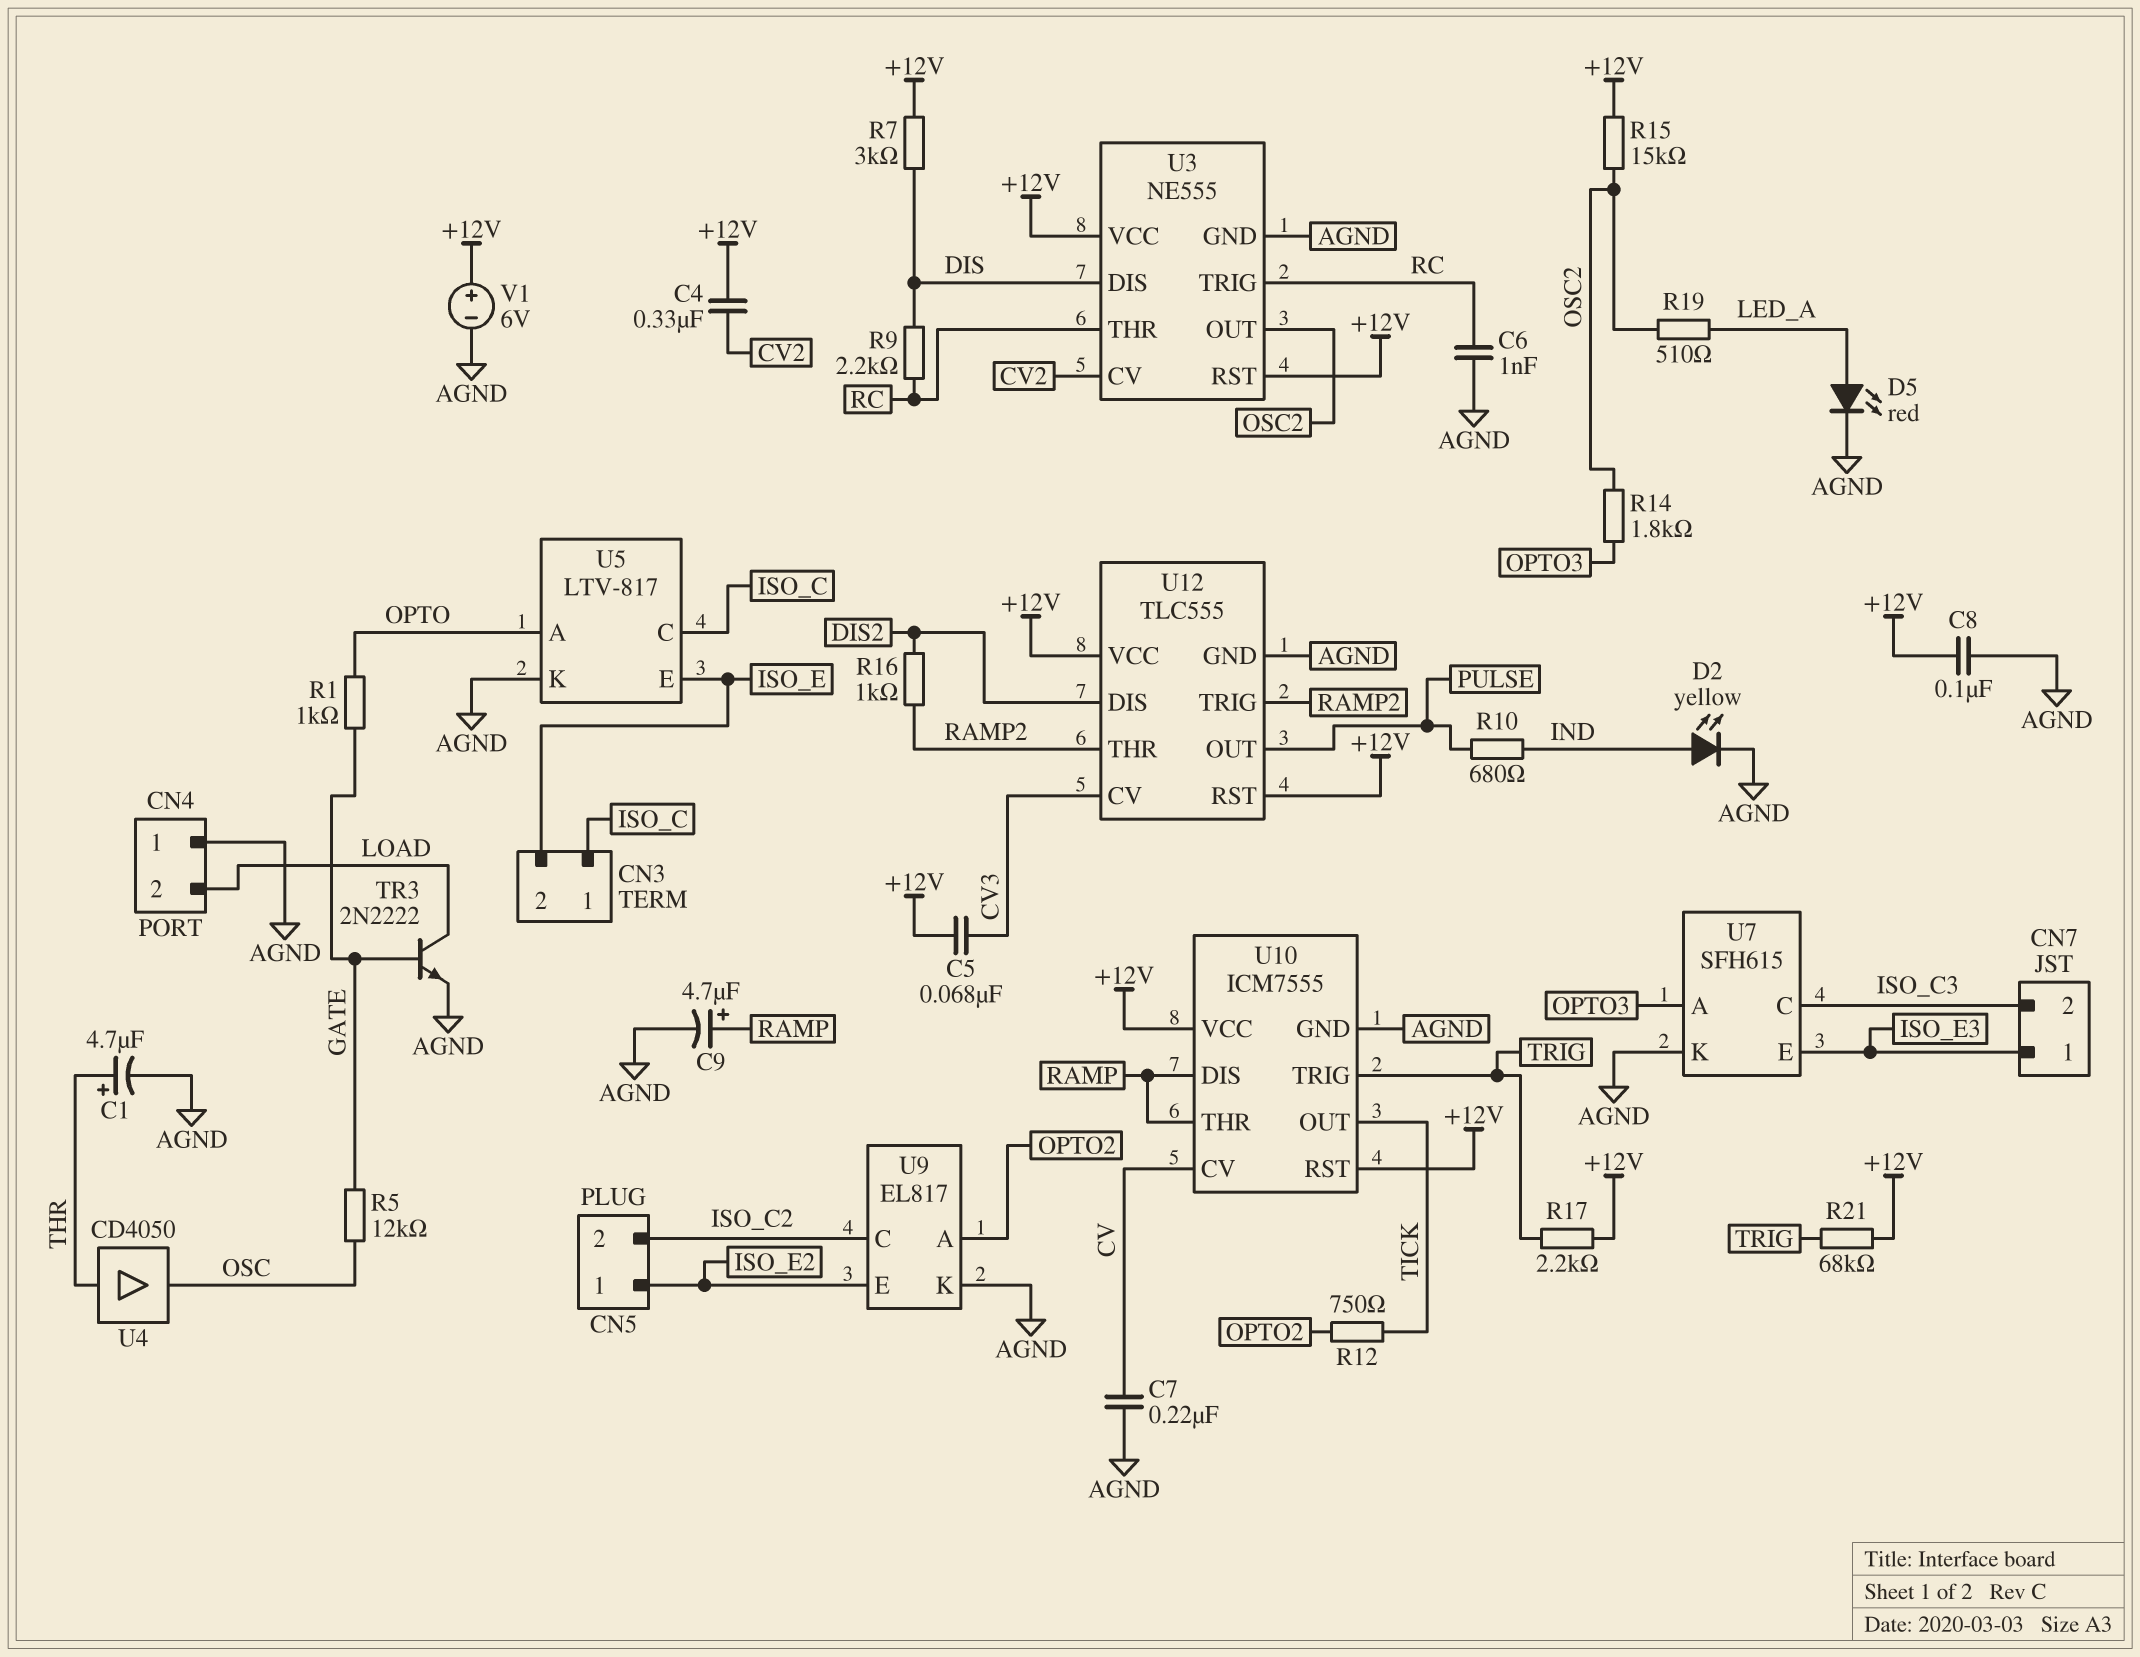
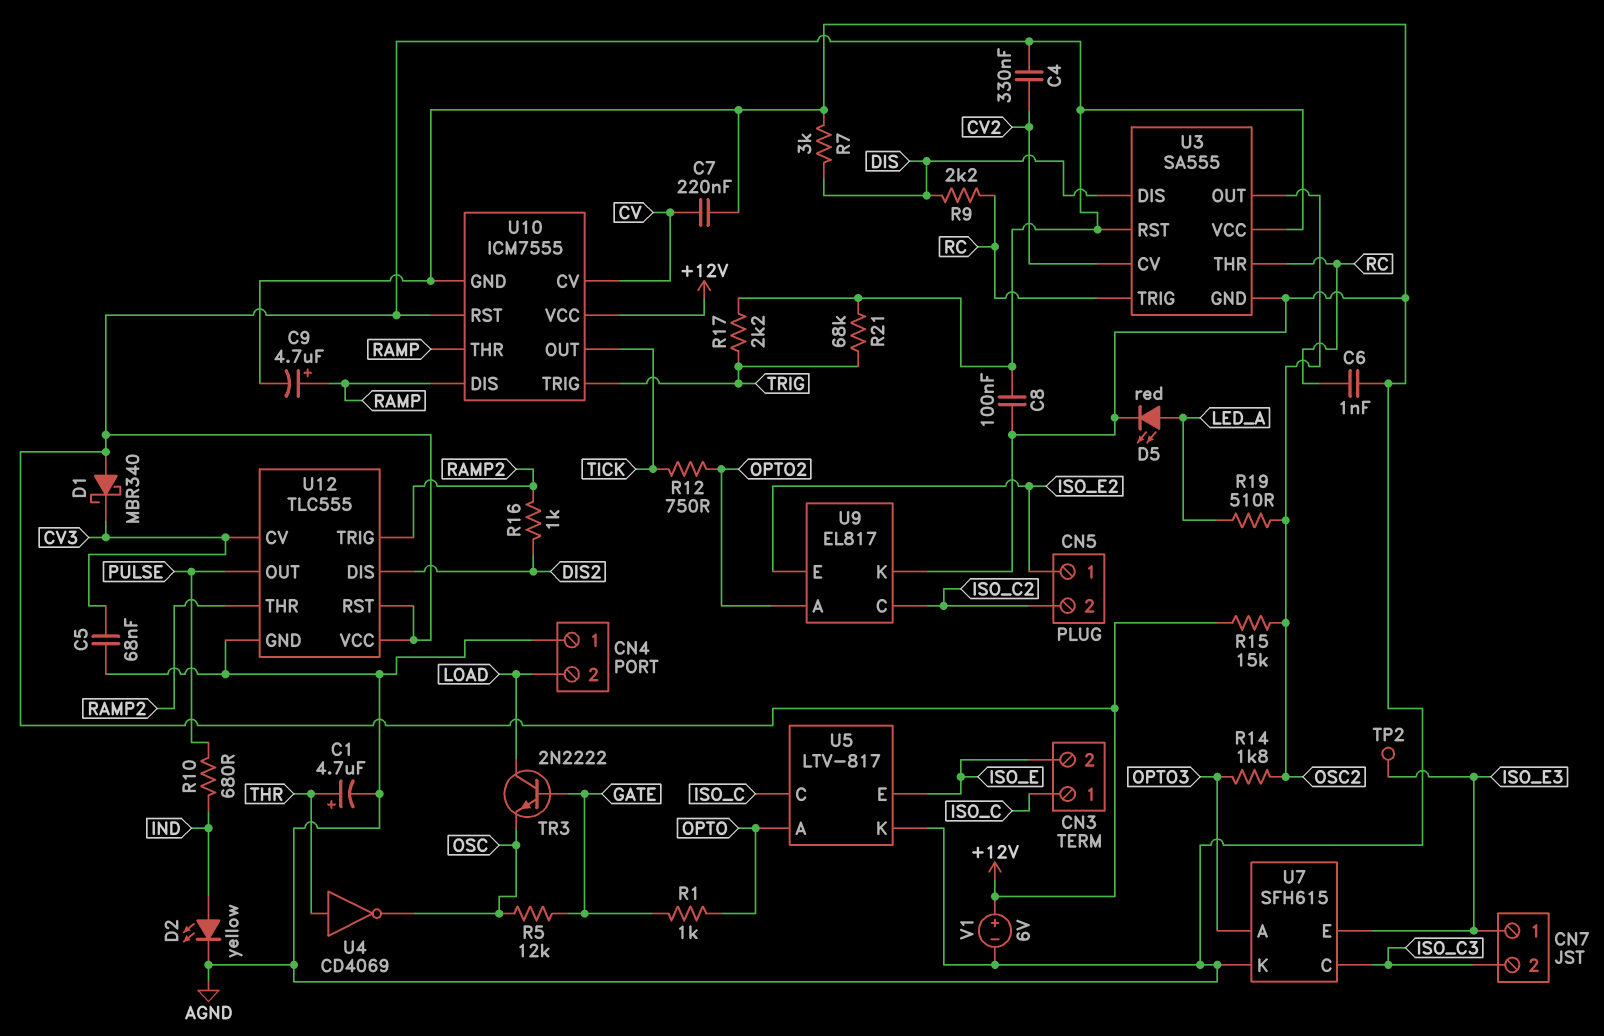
C5: 68nF (+12V, CV3) -> 68nF (AGND, CV3)
D1: none -> schottky MBR340 (A +12V, K CV3)
R7: 3k (+12V, DIS) -> 3k (AGND, DIS)
TP2: none -> test point (ISO_E3)
TR3: NPN 2N2222 (B GATE, C LOAD, E AGND) -> NPN 2N2222 (B GATE, C LOAD, E OSC)
U3: NE555 -> SA555
U4: buffer CD4050 (in THR, out OSC) -> NOT CD4069 (in THR, out OSC)

